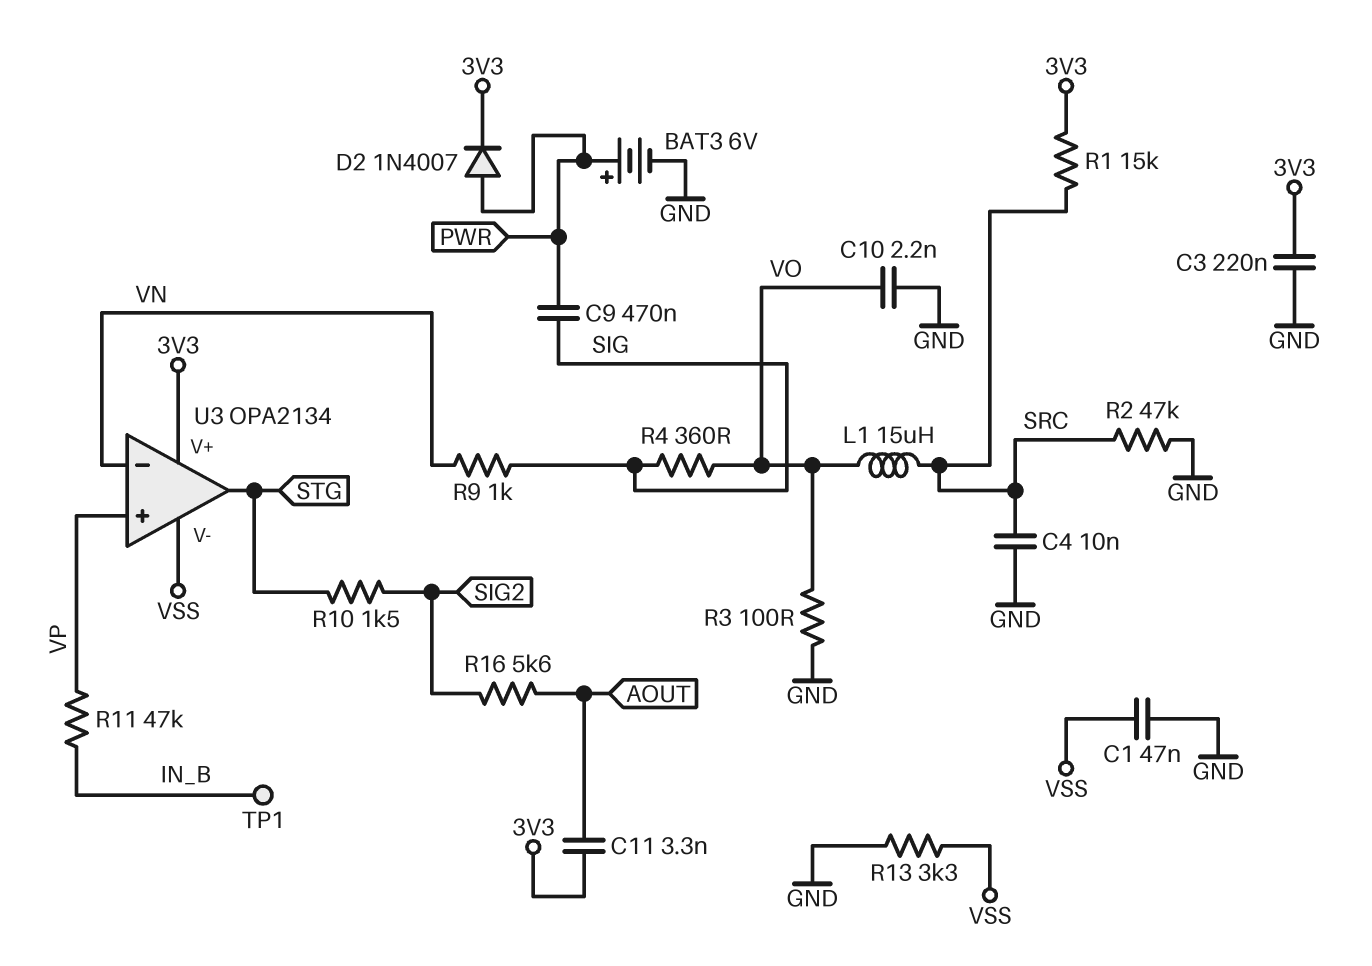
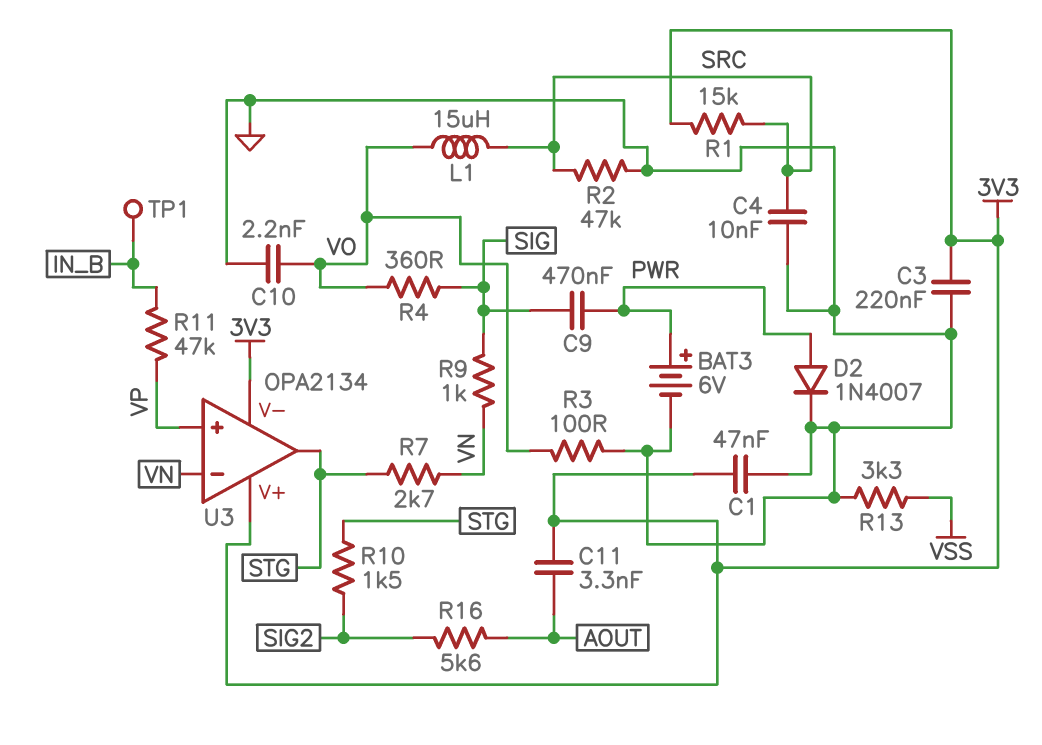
C1: 47nF (GND, VSS) -> 47nF (3V3, GND)
D2: diode 1N4007 (A PWR, K 3V3) -> diode 1N4007 (A PWR, K GND)
R7: none -> 2.7k (STG, VN)
U3 pin V-: VSS -> 3V3

